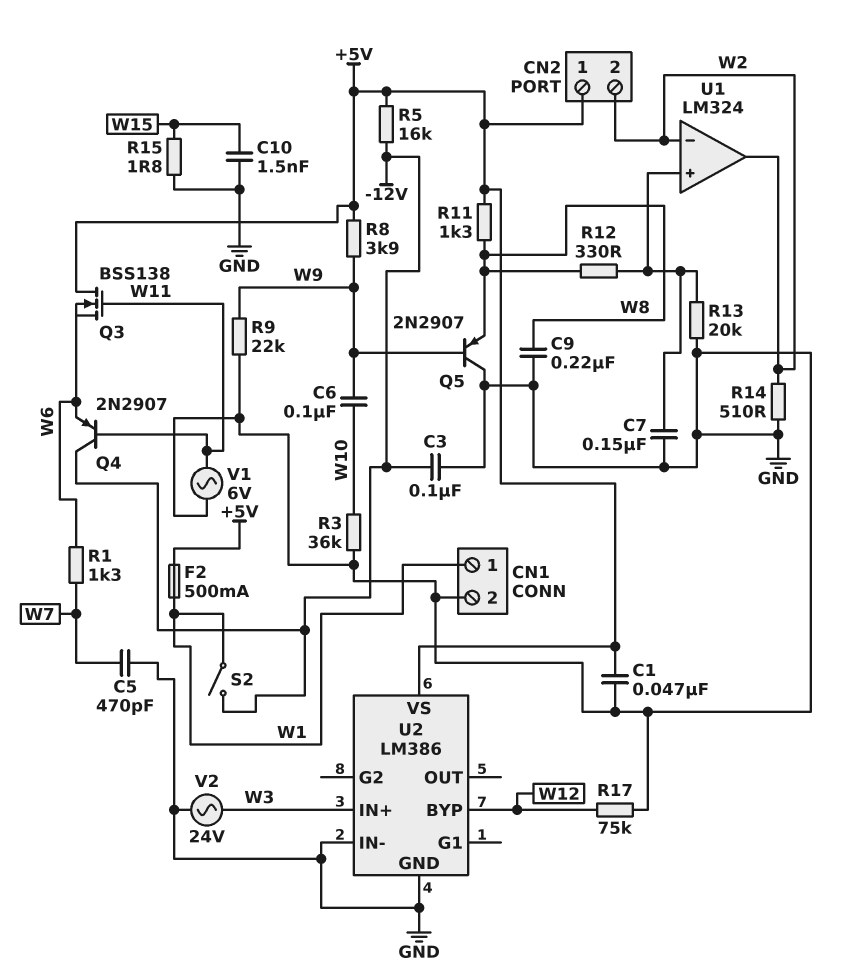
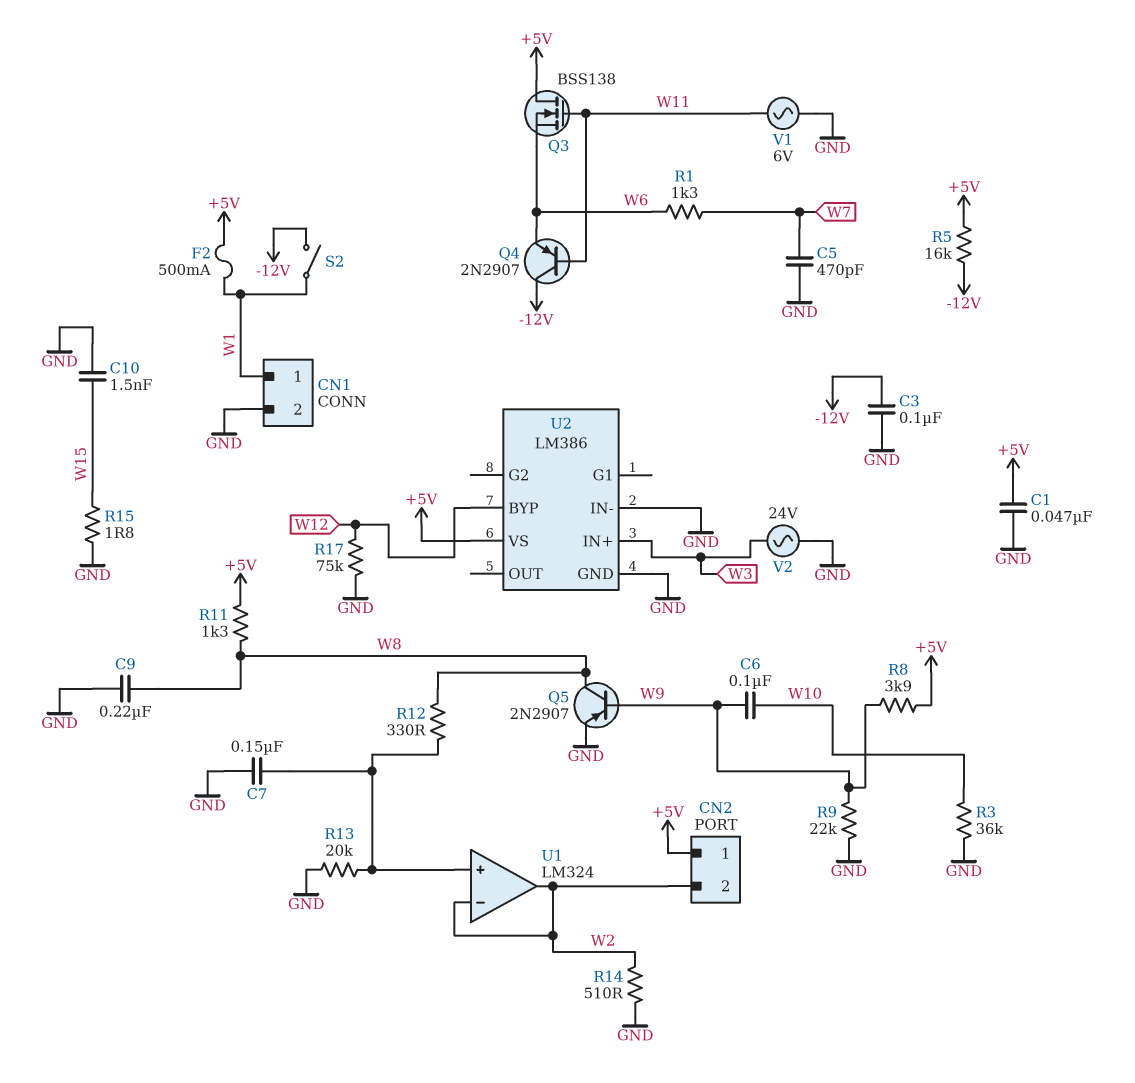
Q5: PNP 2N2907 (B W9, C GND, E W8) -> PNP 2N2907 (B W9, C W8, E GND)

